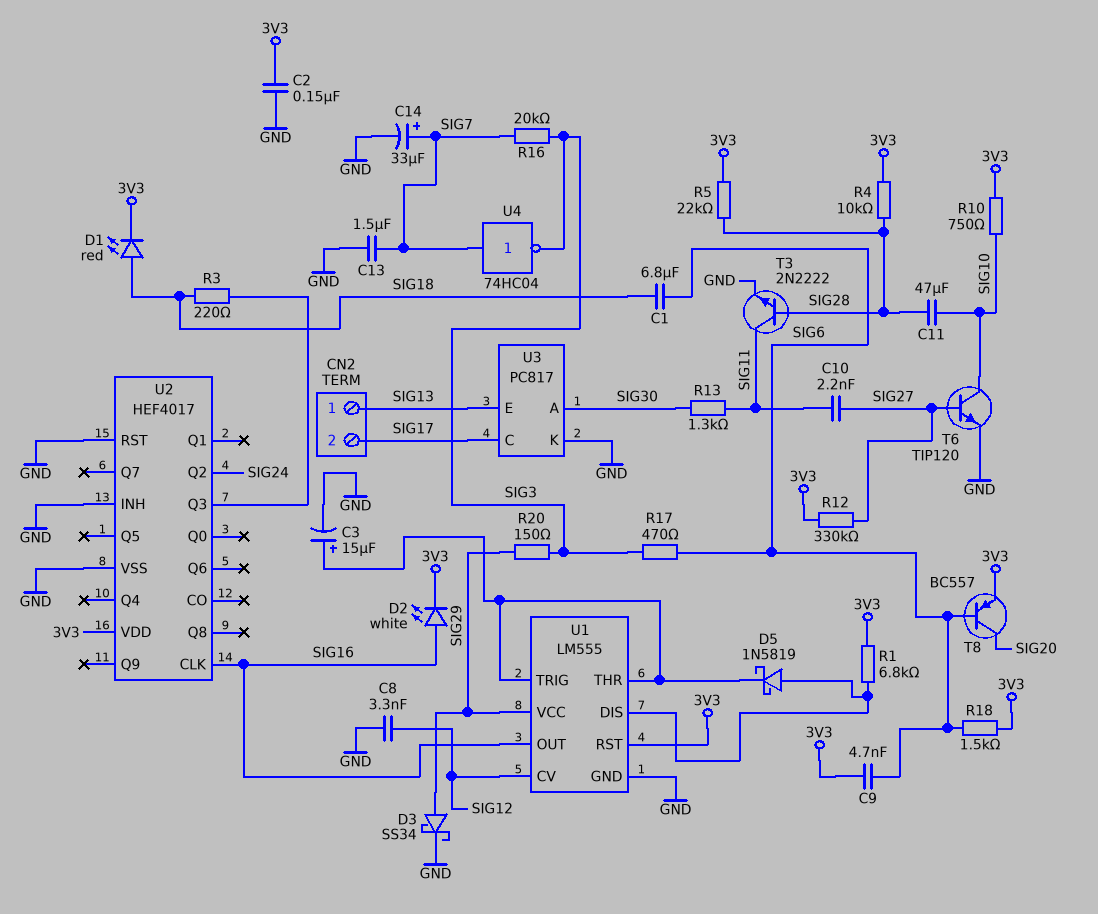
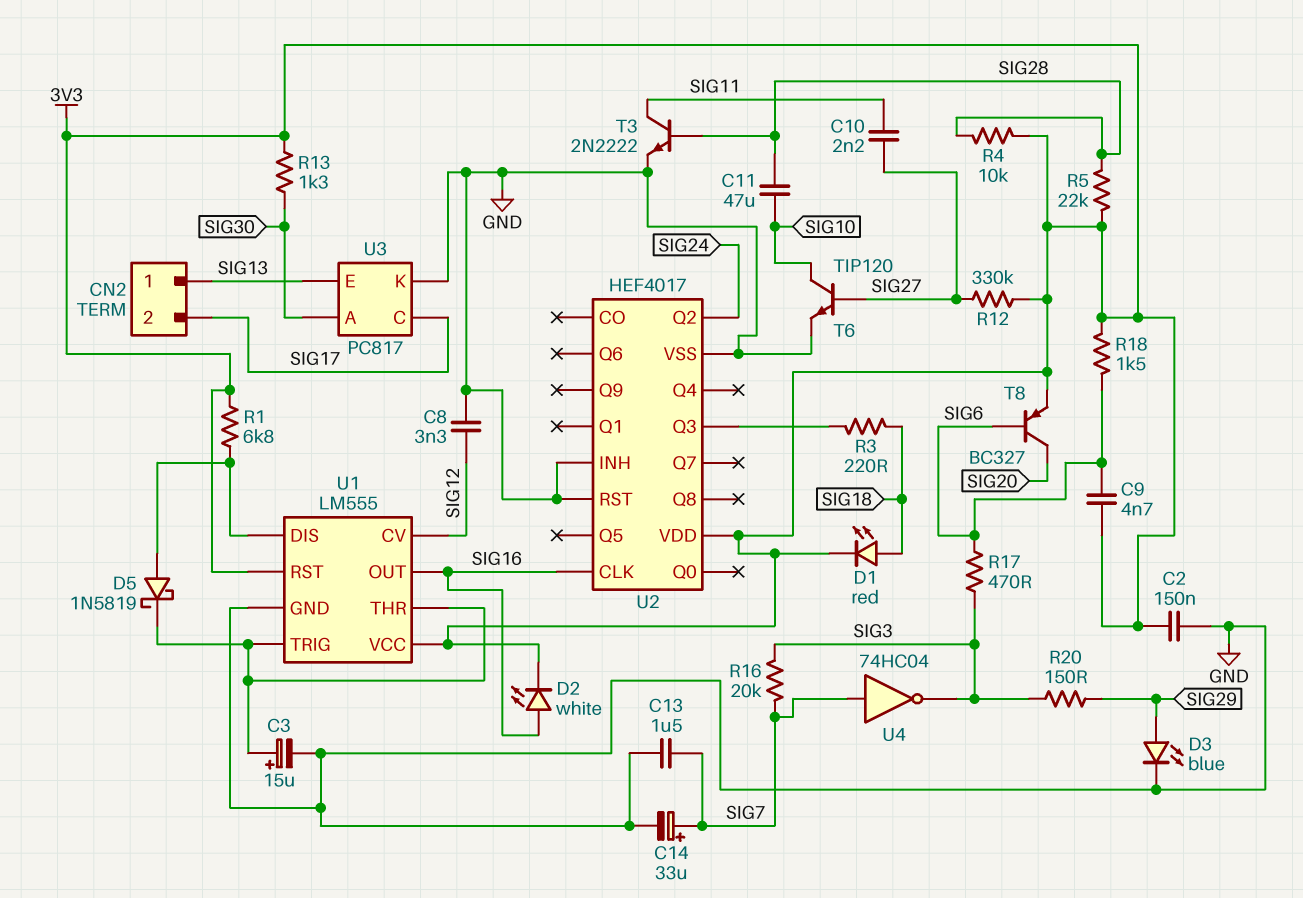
C1: 6.8uF (SIG6, SIG18) -> none
D3: schottky SS34 (A SIG29, K GND) -> LED blue (A SIG29, K GND)
R10: 750 (3V3, SIG10) -> none
R13: 1.3k (SIG11, SIG30) -> 1.3k (3V3, SIG30)
T8: PNP BC557 (B SIG6, C SIG20, E 3V3) -> PNP BC327 (B SIG6, C SIG20, E 3V3)
U1 pin VCC: SIG29 -> 3V3

